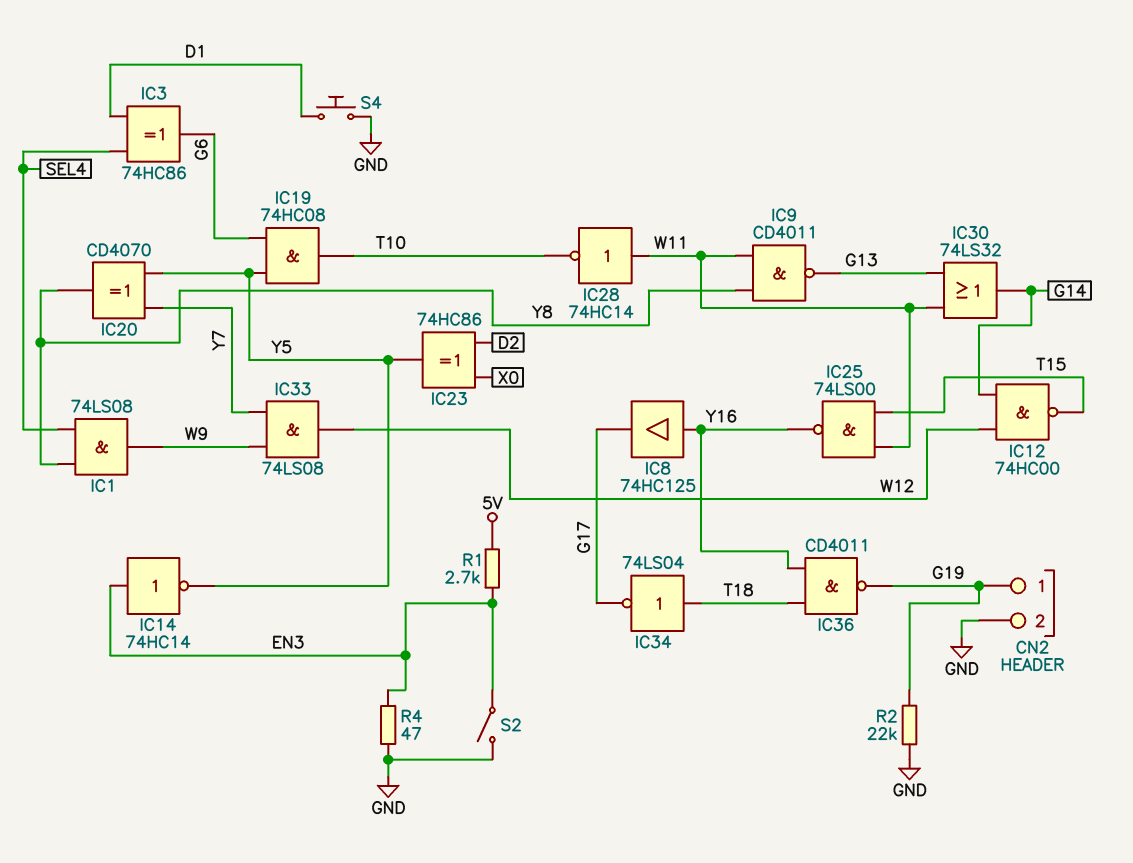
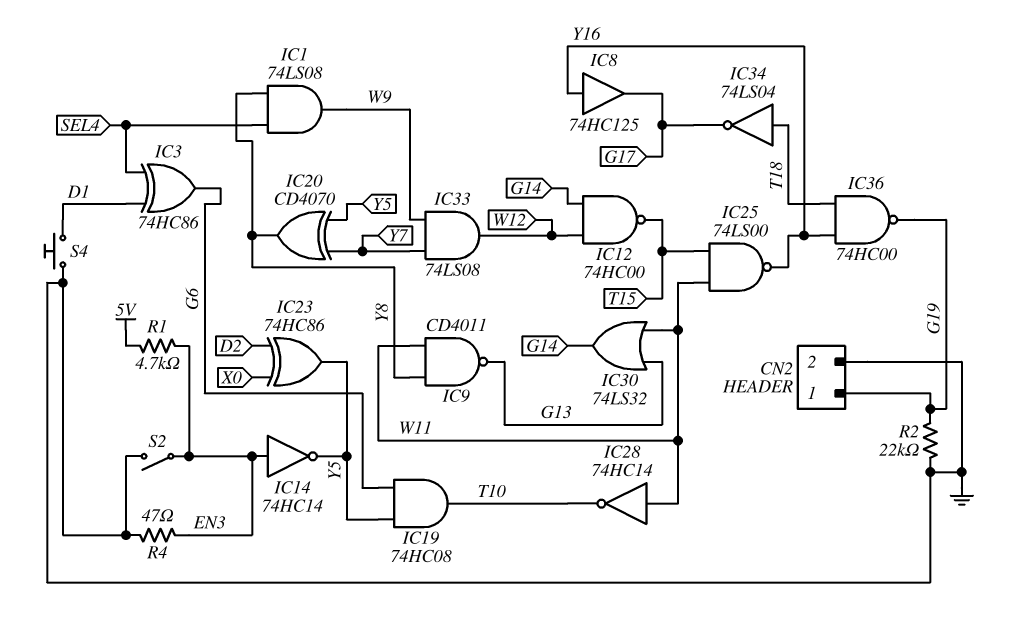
IC36: NAND CD4011 (in T18, in Y16, out G19) -> NAND 74HC00 (in T18, in Y16, out G19)
R1: 2.7k (5V, EN3) -> 4.7k (5V, EN3)

